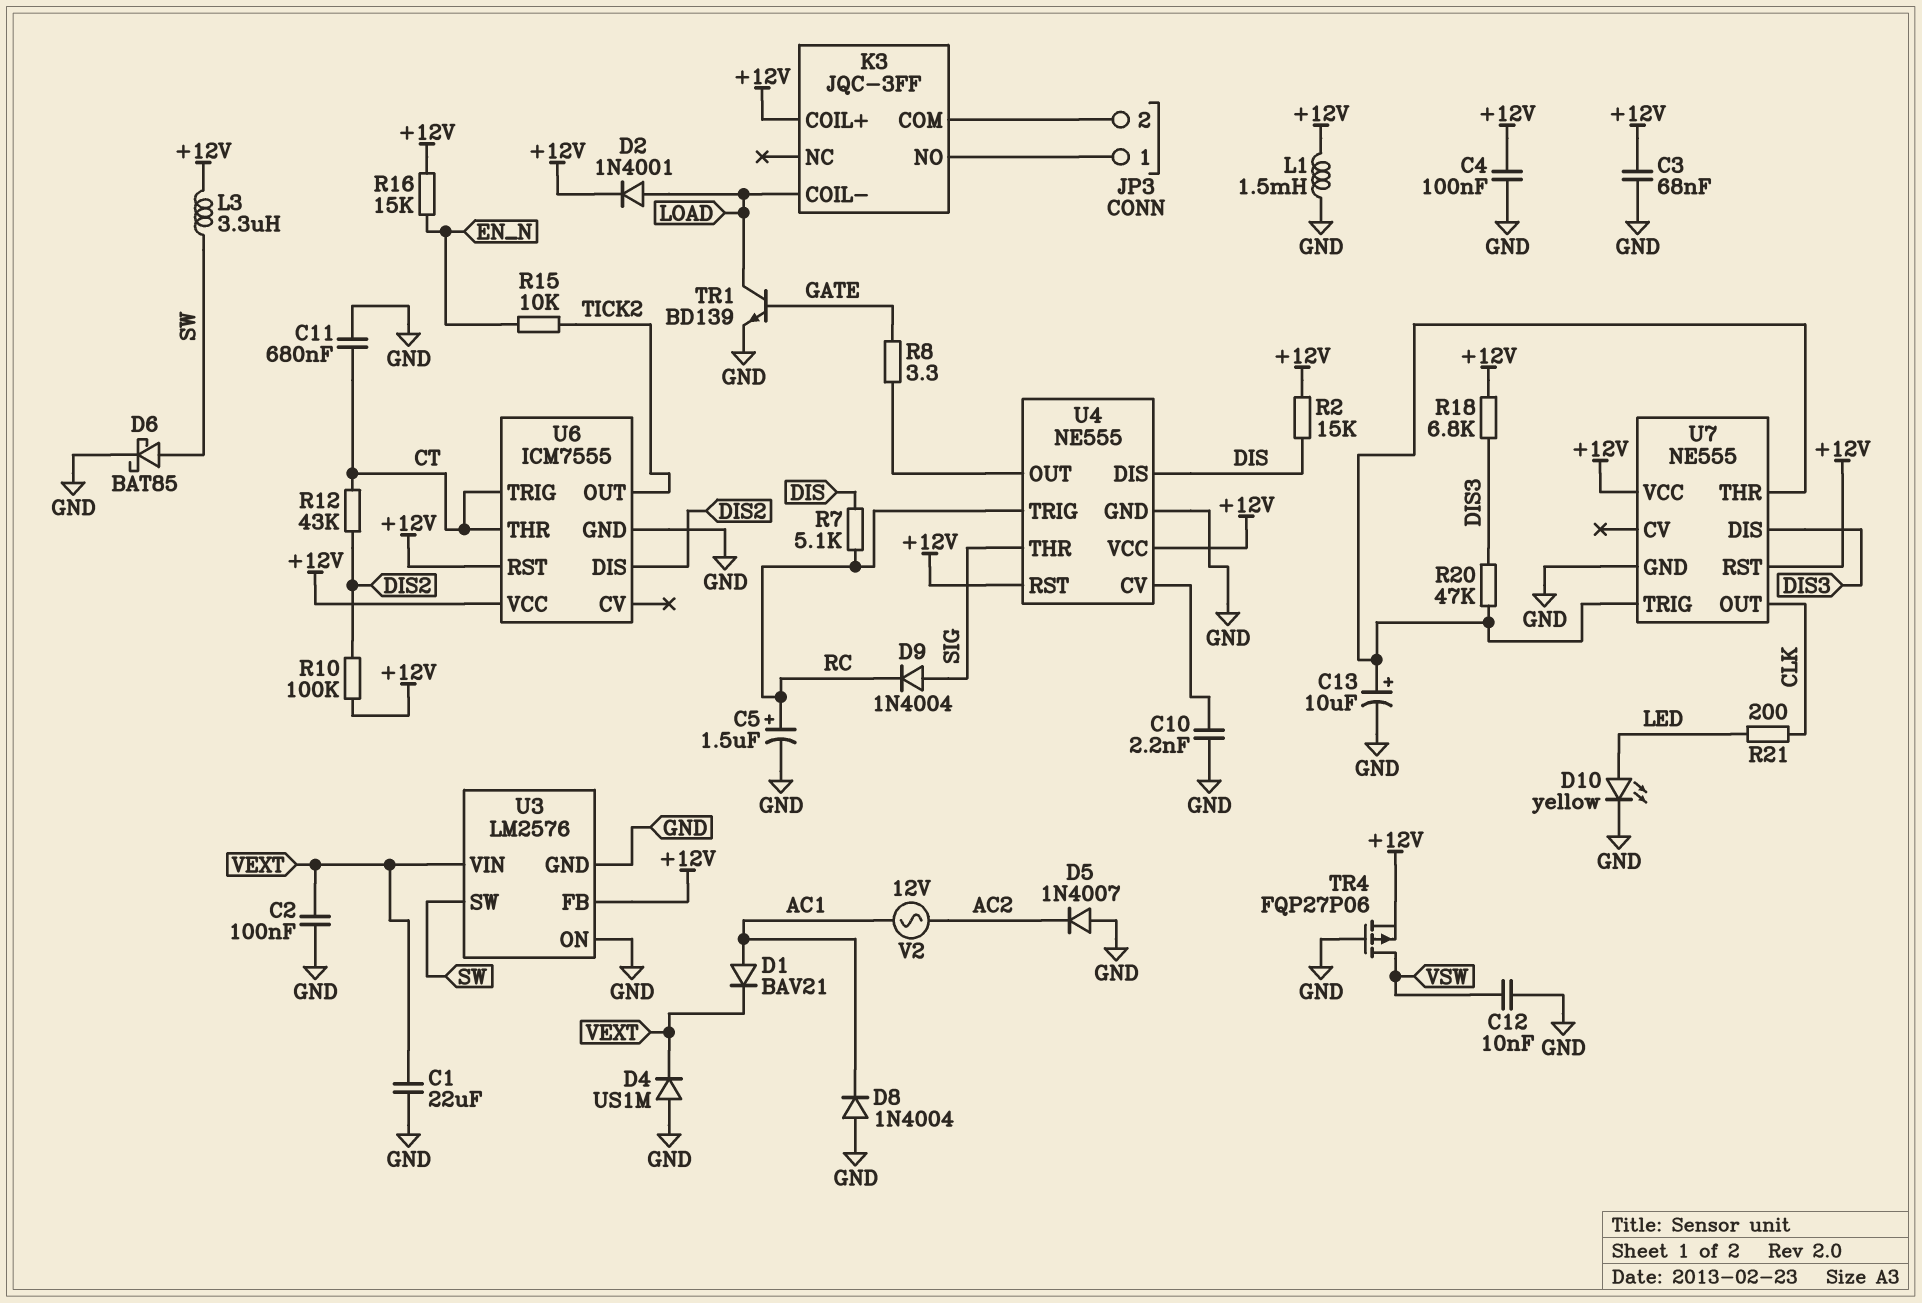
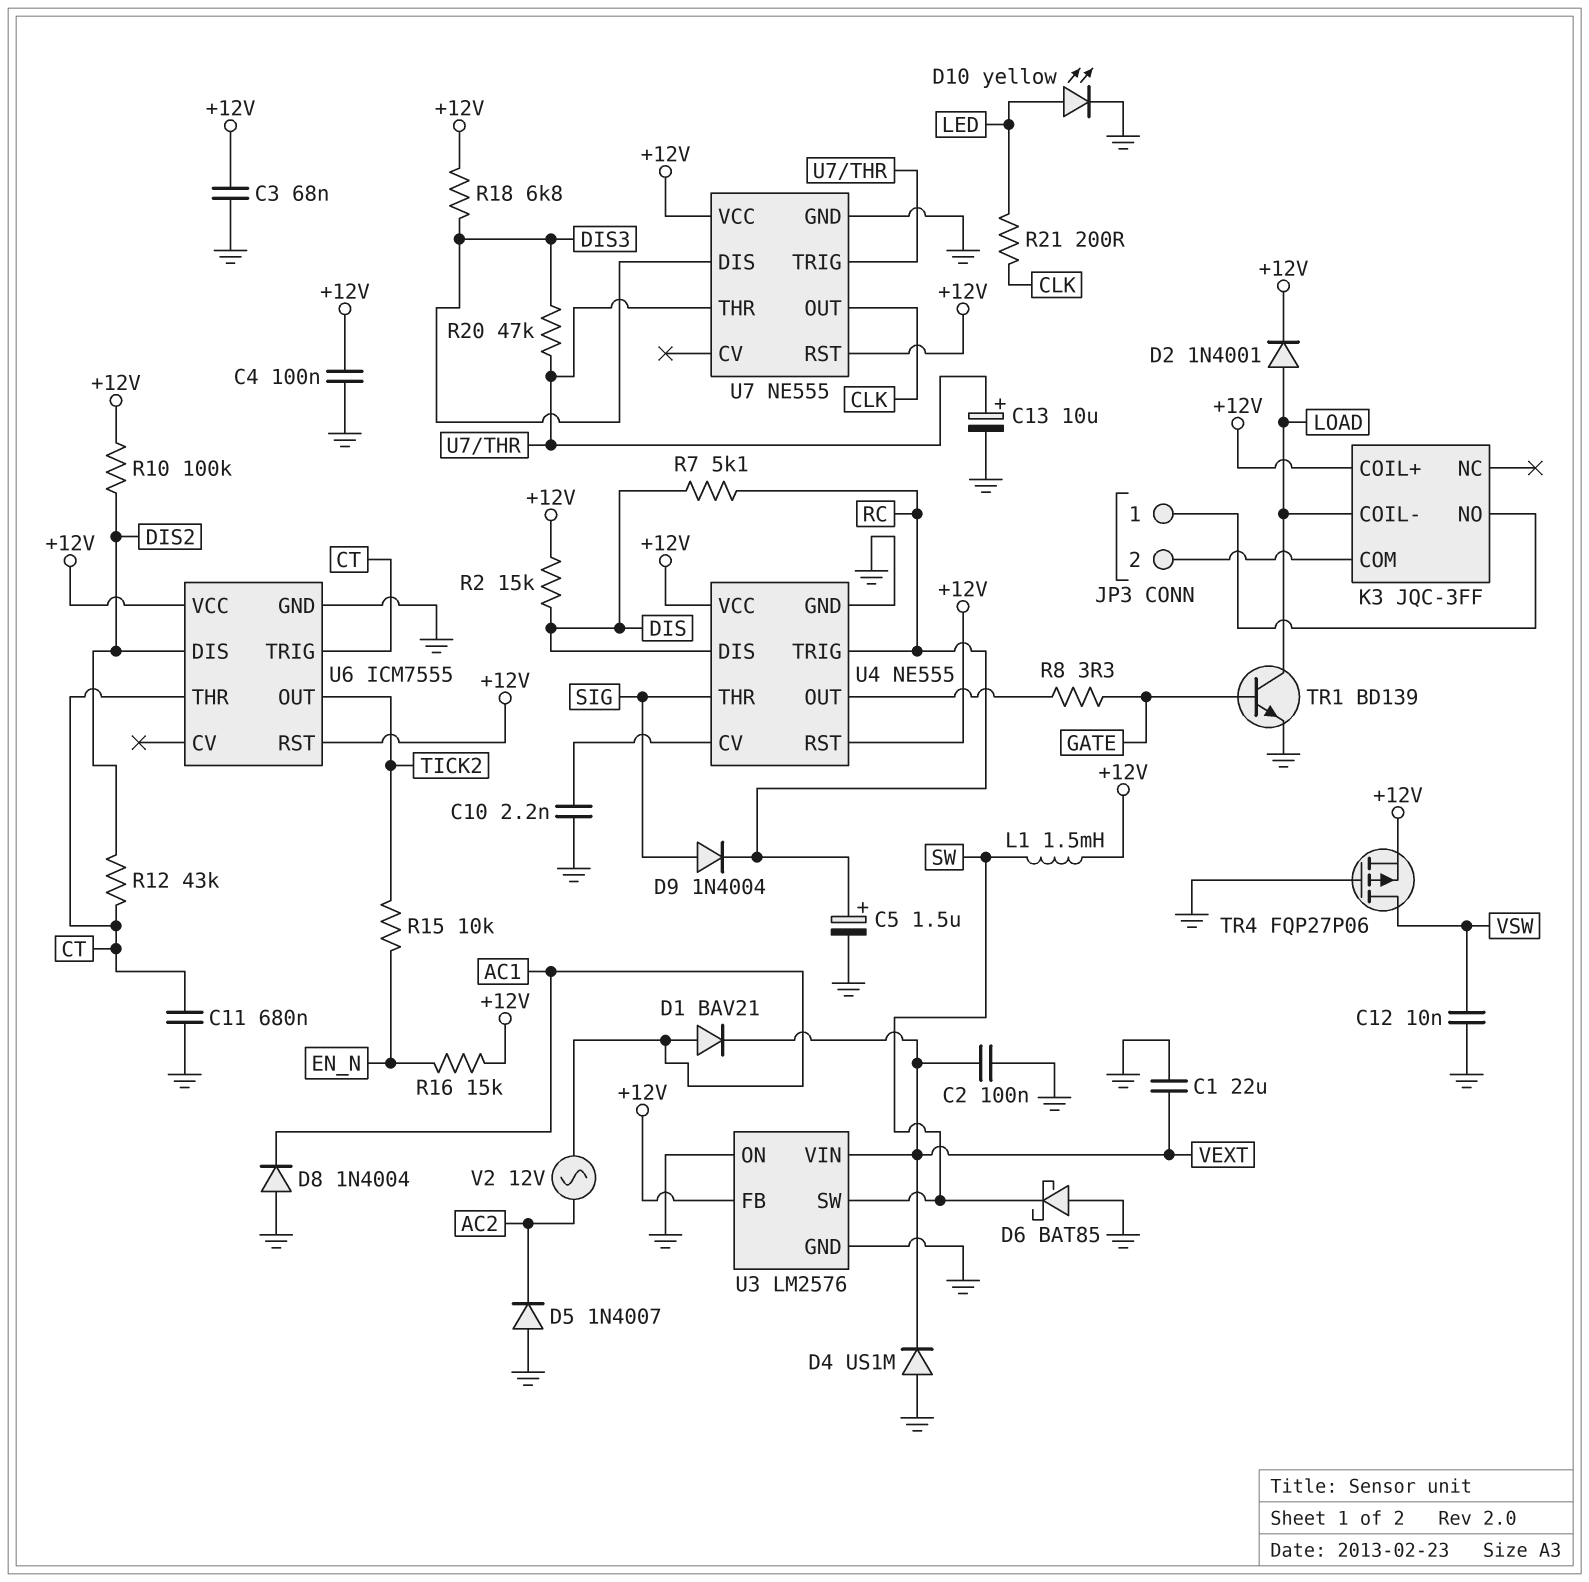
D6: schottky BAT85 (A SW, K GND) -> schottky BAT85 (A GND, K SW)
L1: 1.5mH (+12V, GND) -> 1.5mH (+12V, SW)
L3: 3.3uH (+12V, SW) -> none

